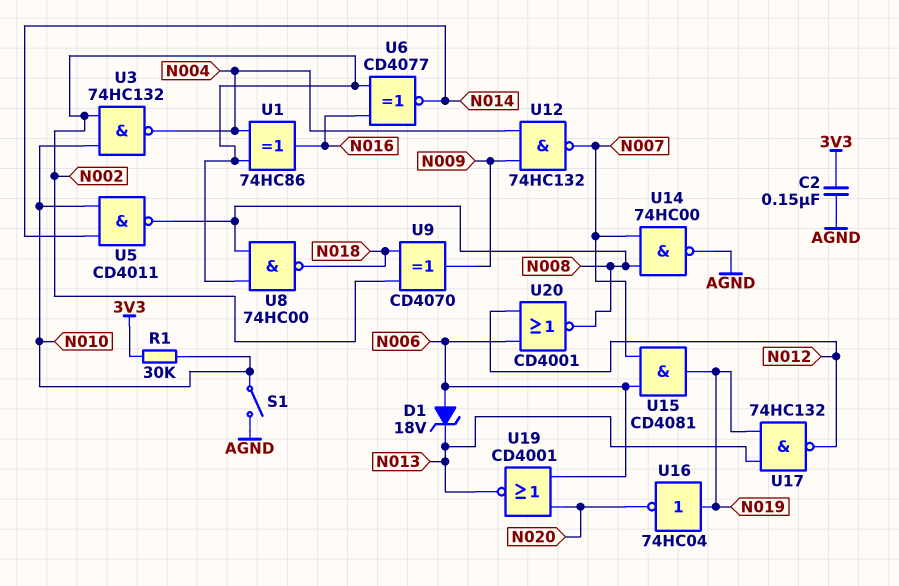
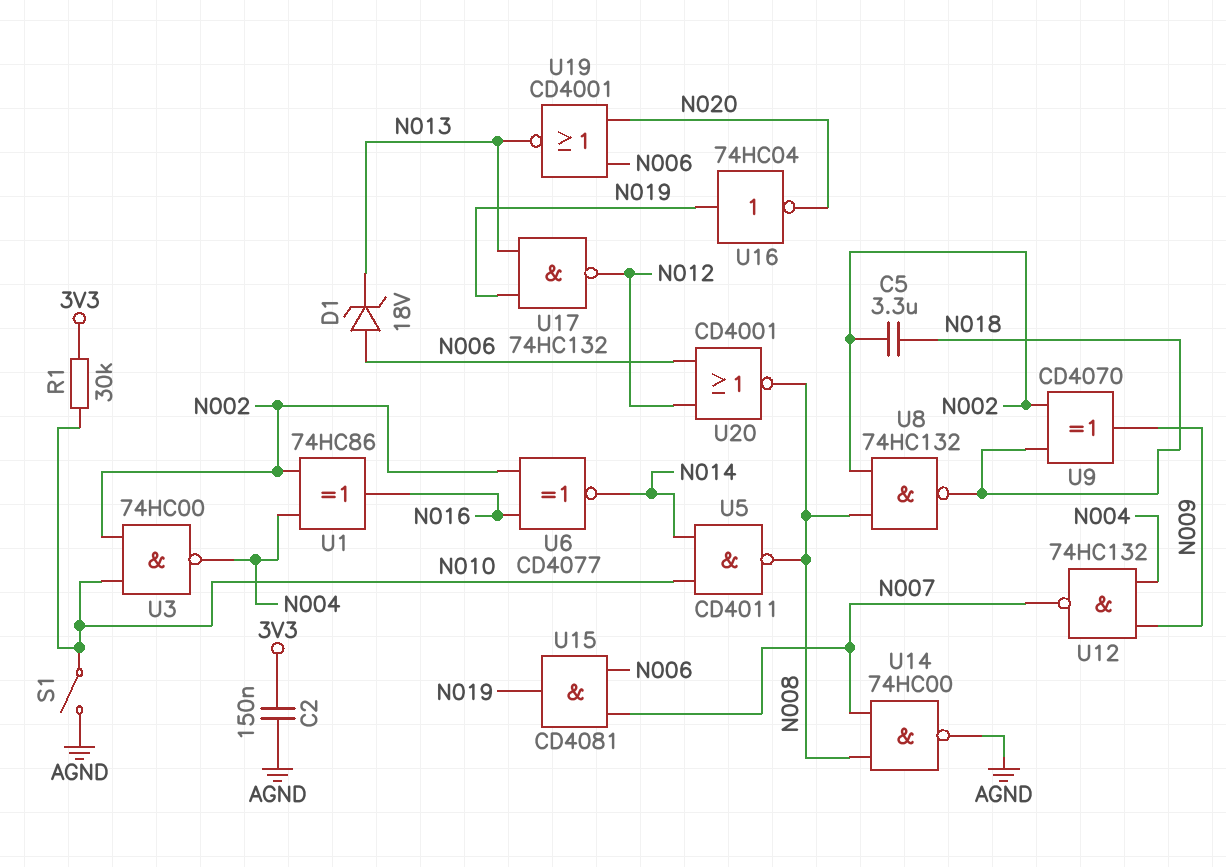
C5: none -> 3.3uF (N002, N018)
U3: NAND 74HC132 (in N002, in N010, out N004) -> NAND 74HC00 (in N002, in N010, out N004)
U8: NAND 74HC00 (in N002, in N008, out N018) -> NAND 74HC132 (in N002, in N008, out N018)

